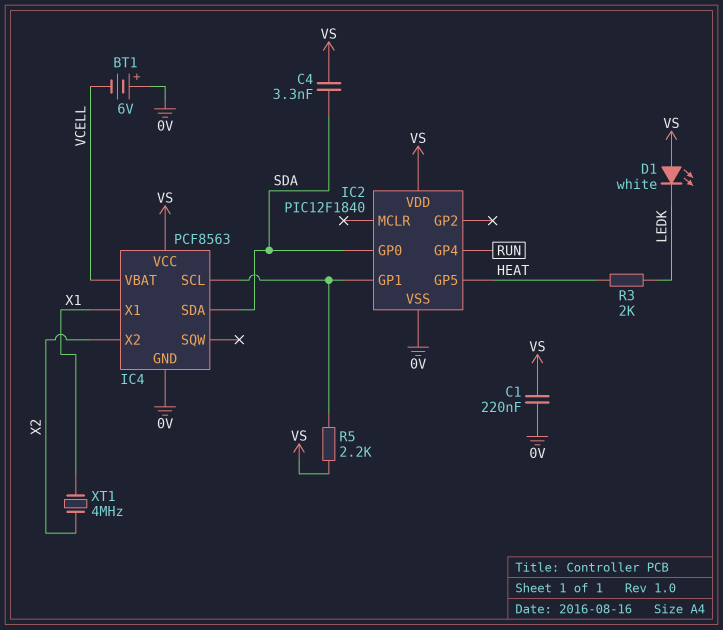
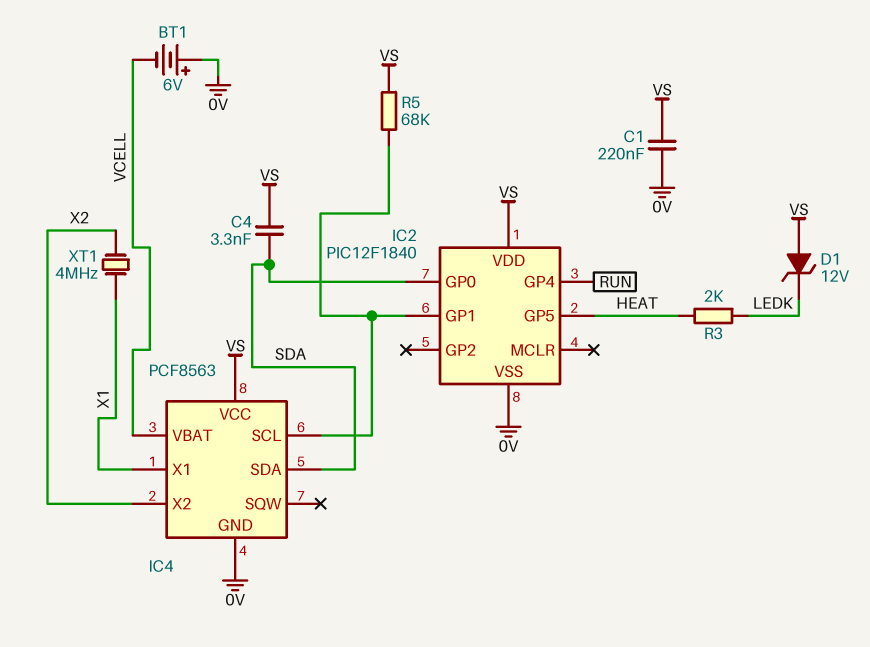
D1: LED white (A VS, K LEDK) -> zener 12V (A VS, K LEDK)
R5: 2.2k (IC2/GP1, VS) -> 68k (IC2/GP1, VS)

